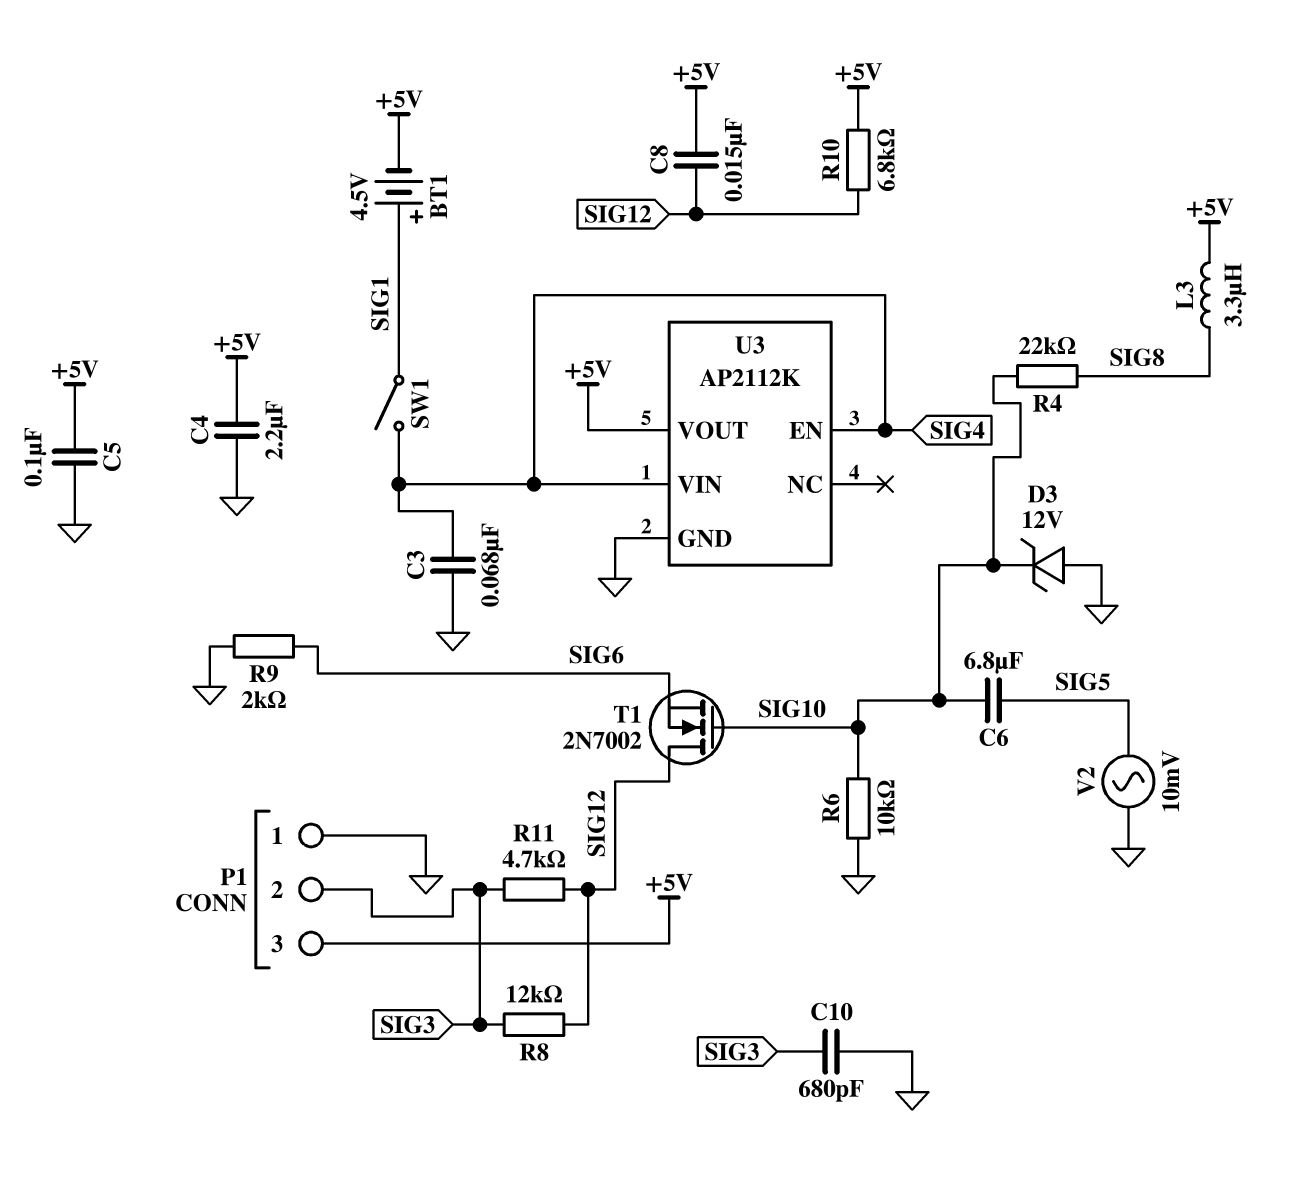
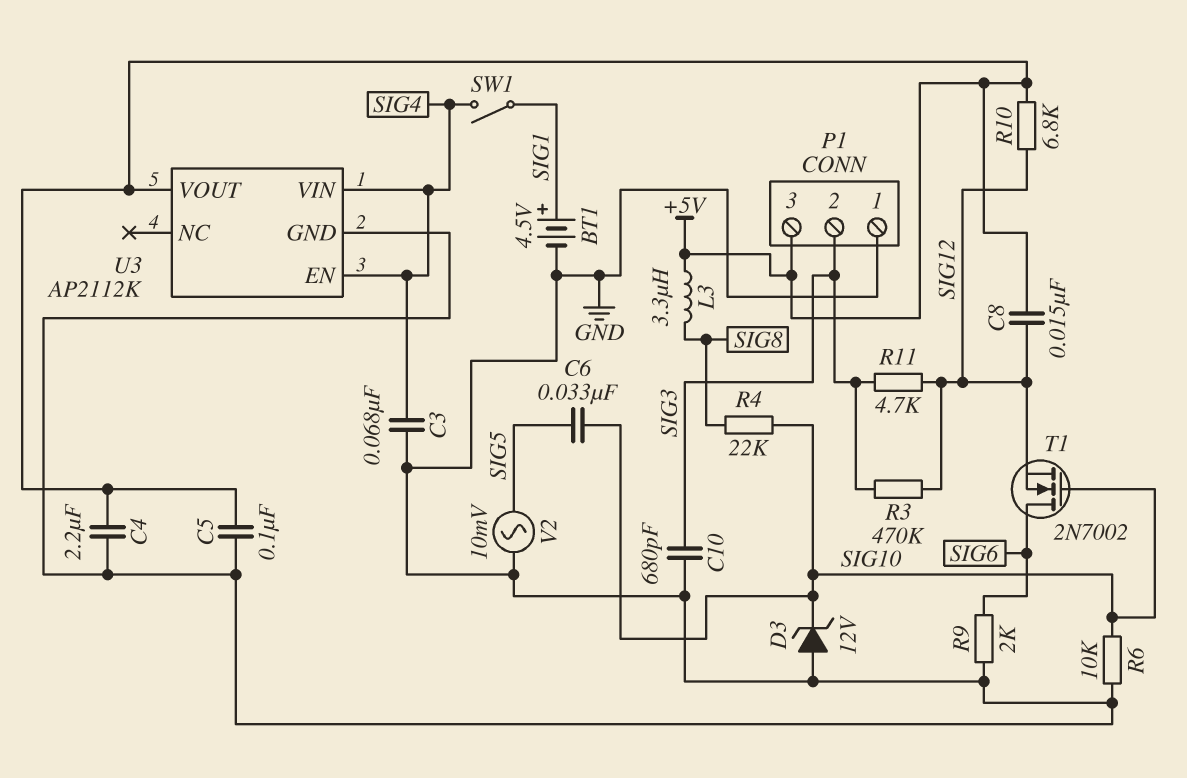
BT1: 4.5V (plus SIG1, minus +5V) -> 4.5V (plus SIG1, minus GND)
C6: 6.8uF (SIG5, SIG10) -> 33nF (SIG5, SIG10)
R3: none -> 470k (SIG3, SIG12)
R8: 12k (SIG3, SIG12) -> none
T1: NMOS 2N7002 (G SIG10, D SIG12, S SIG6) -> NMOS 2N7002 (G SIG10, D SIG6, S SIG12)

